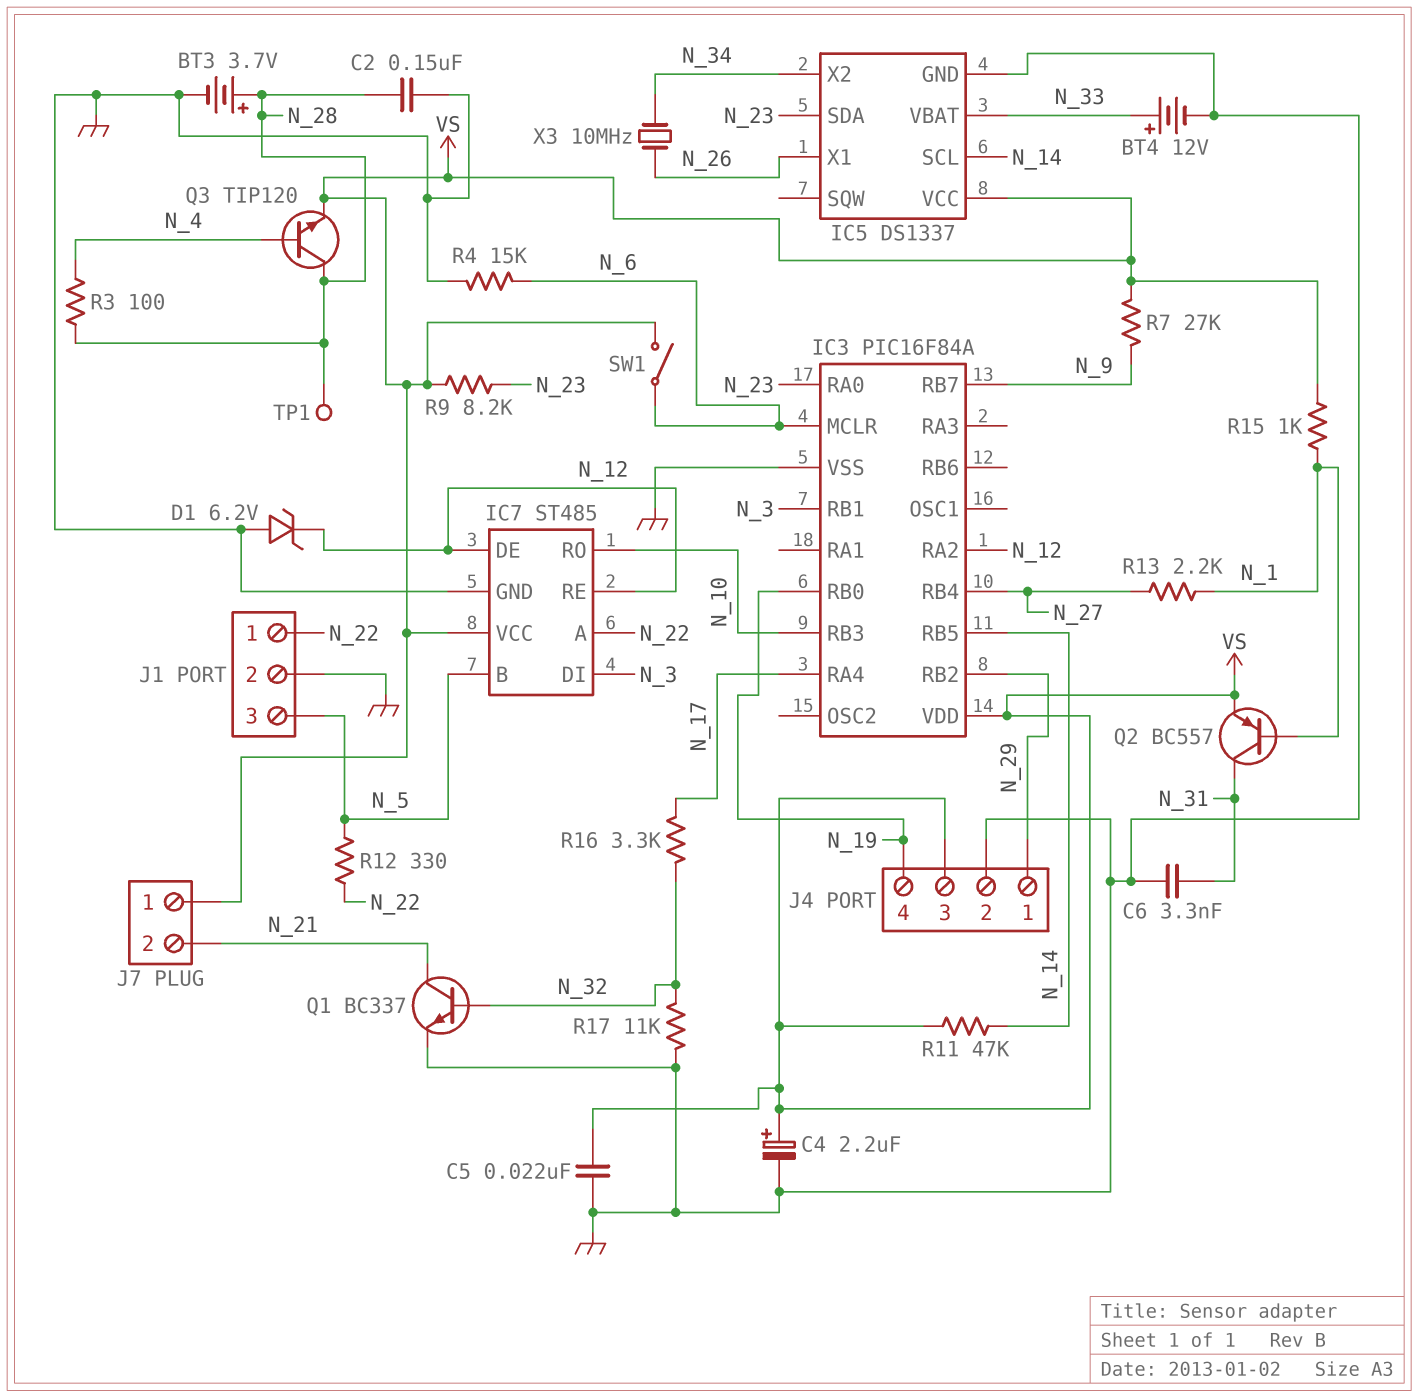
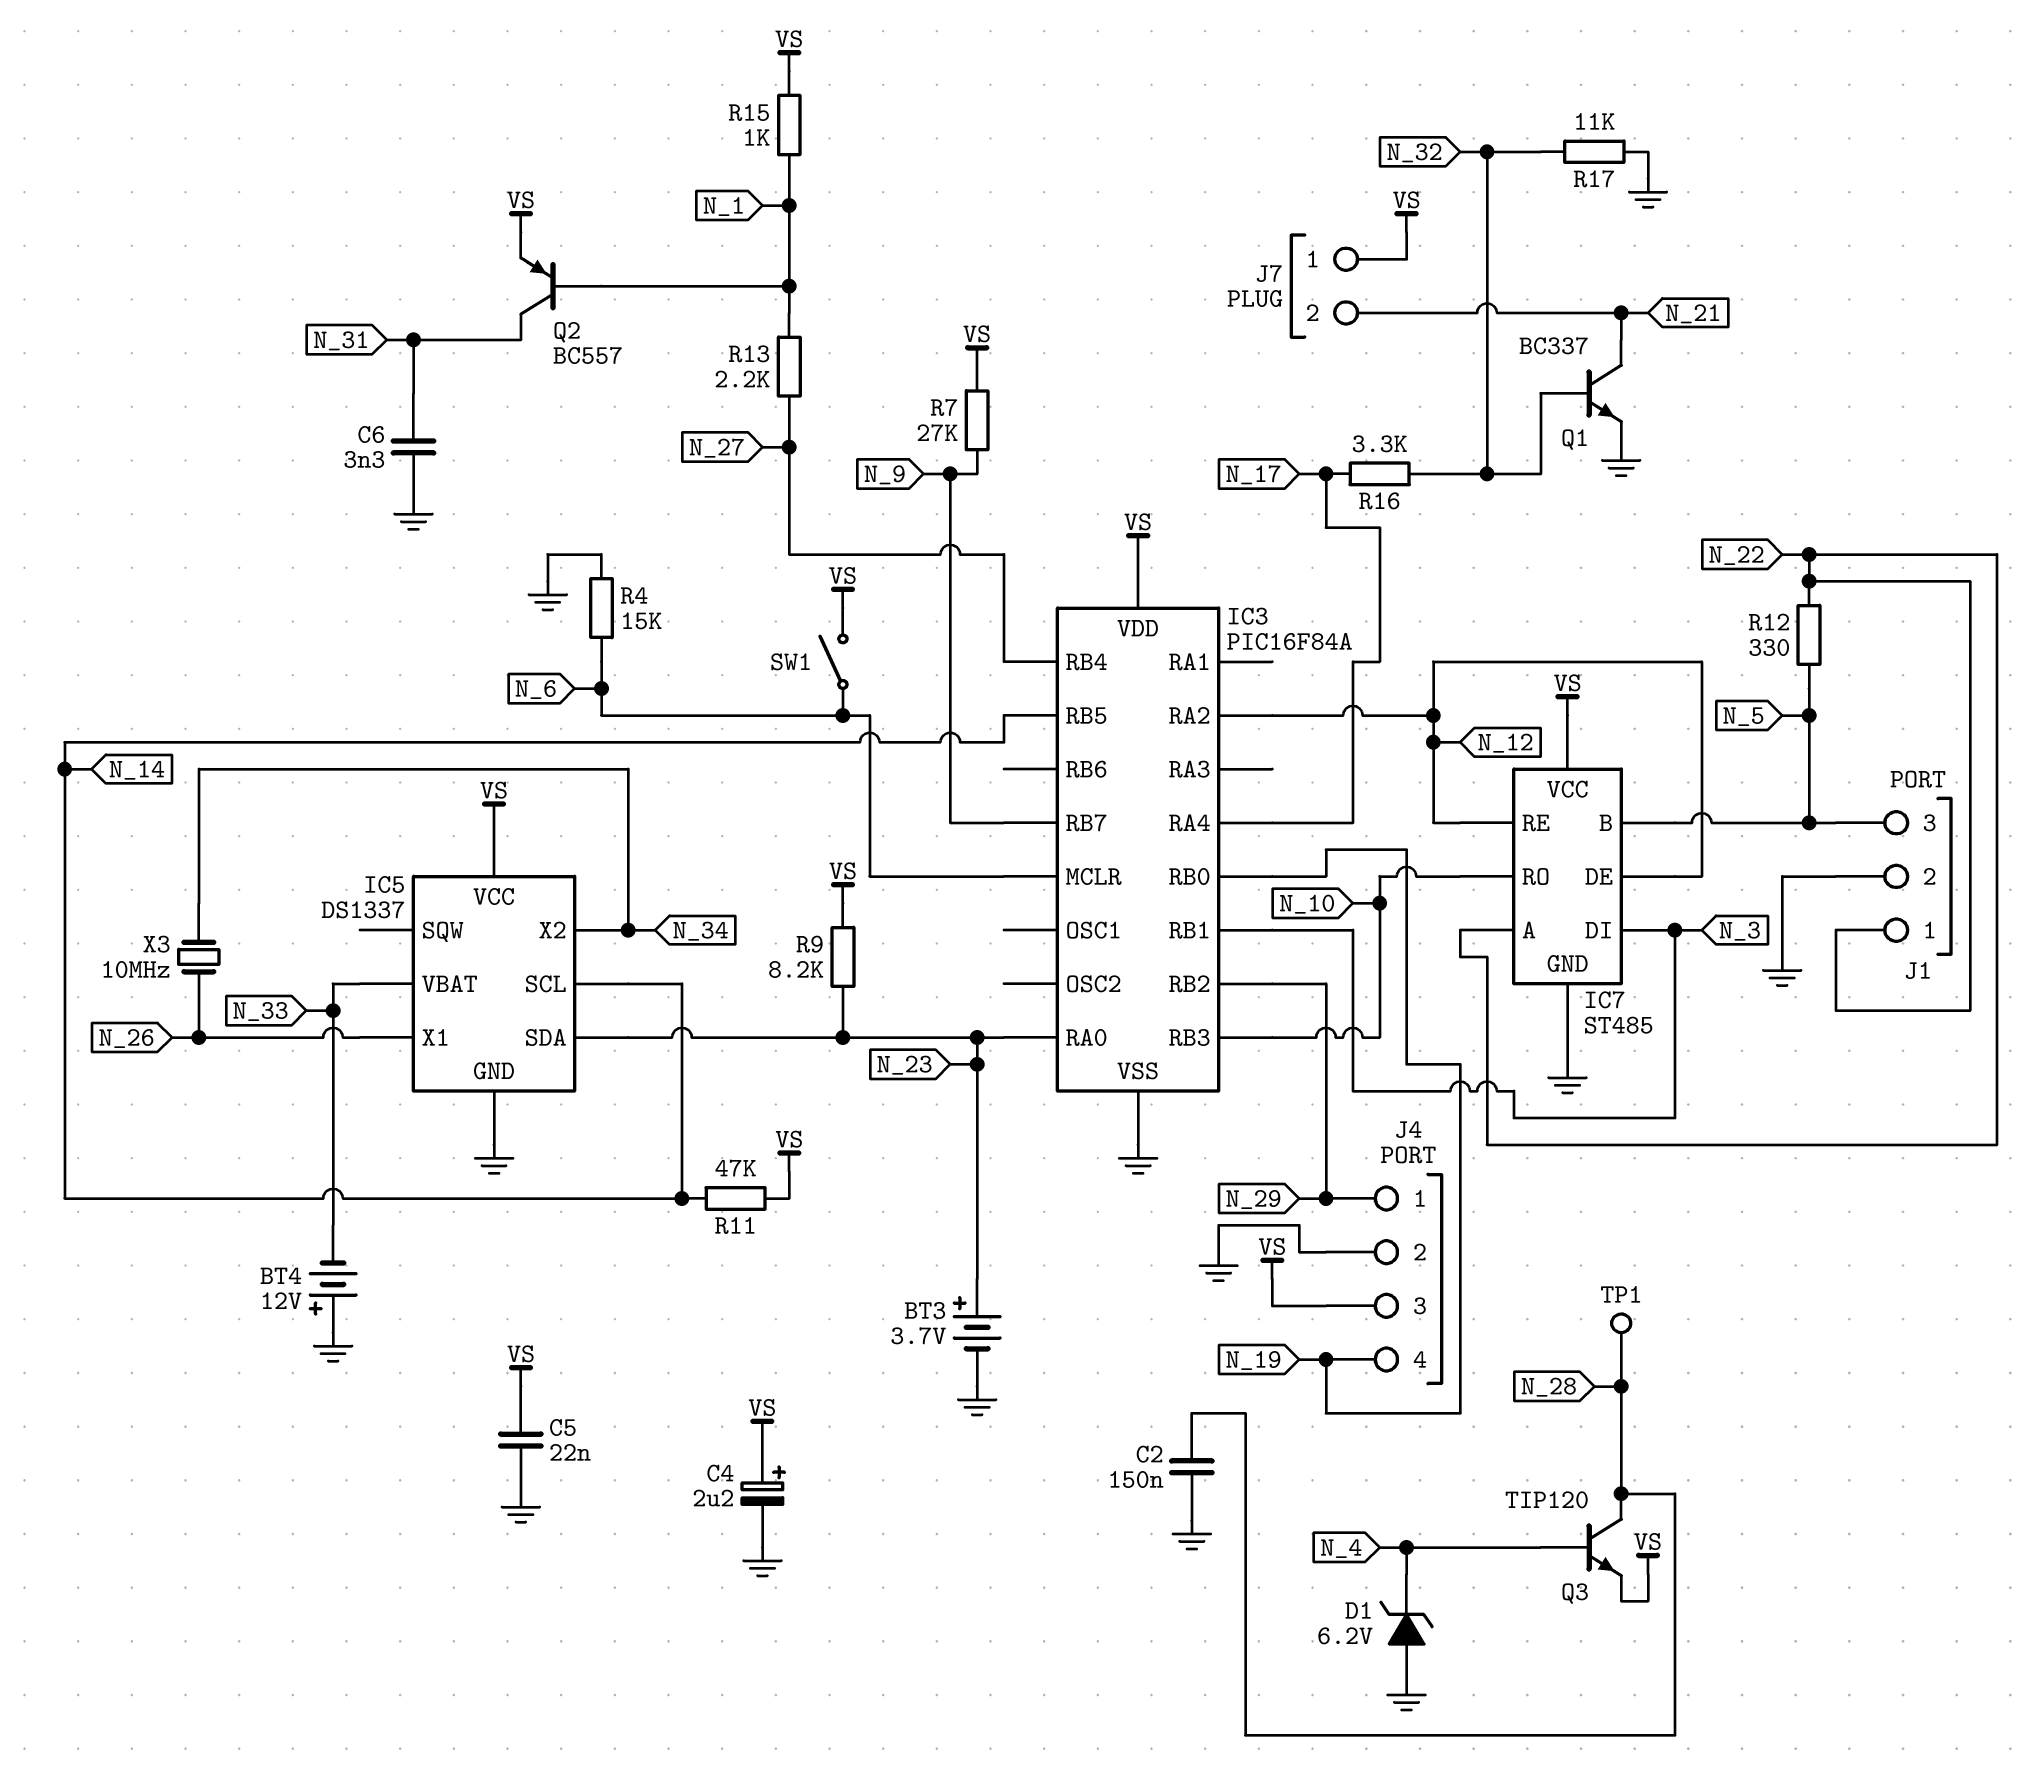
BT3: 3.7V (plus N_28, minus GND) -> 3.7V (plus N_23, minus GND)
BT4: 12V (plus N_33, minus GND) -> 12V (plus GND, minus N_33)
D1: zener 6.2V (A GND, K N_12) -> zener 6.2V (A GND, K N_4)
R3: 100 (N_4, N_28) -> none

